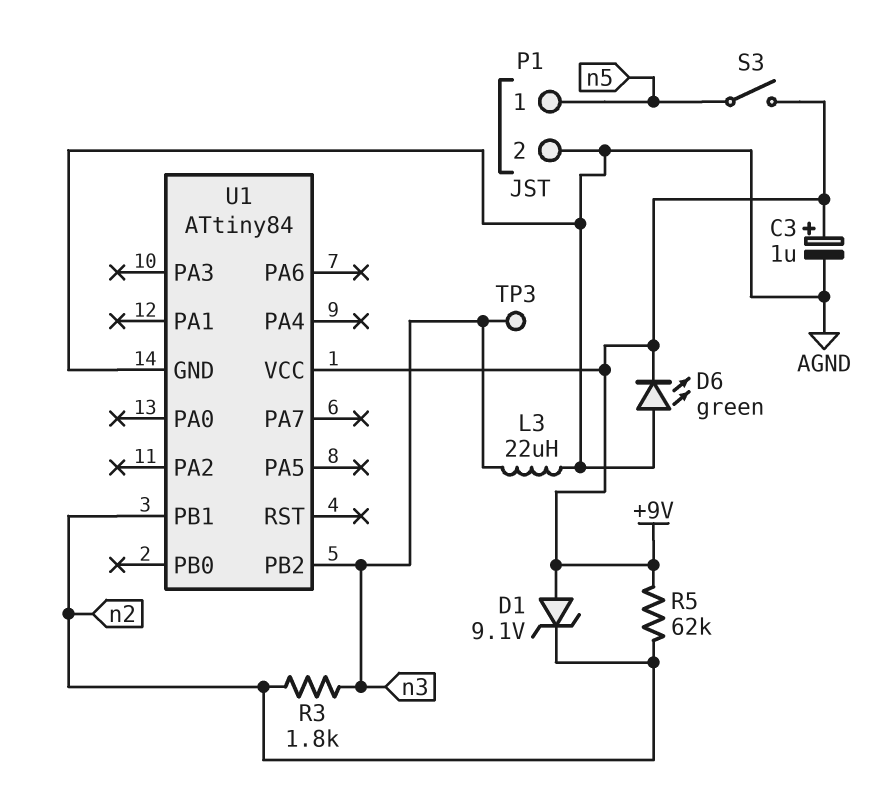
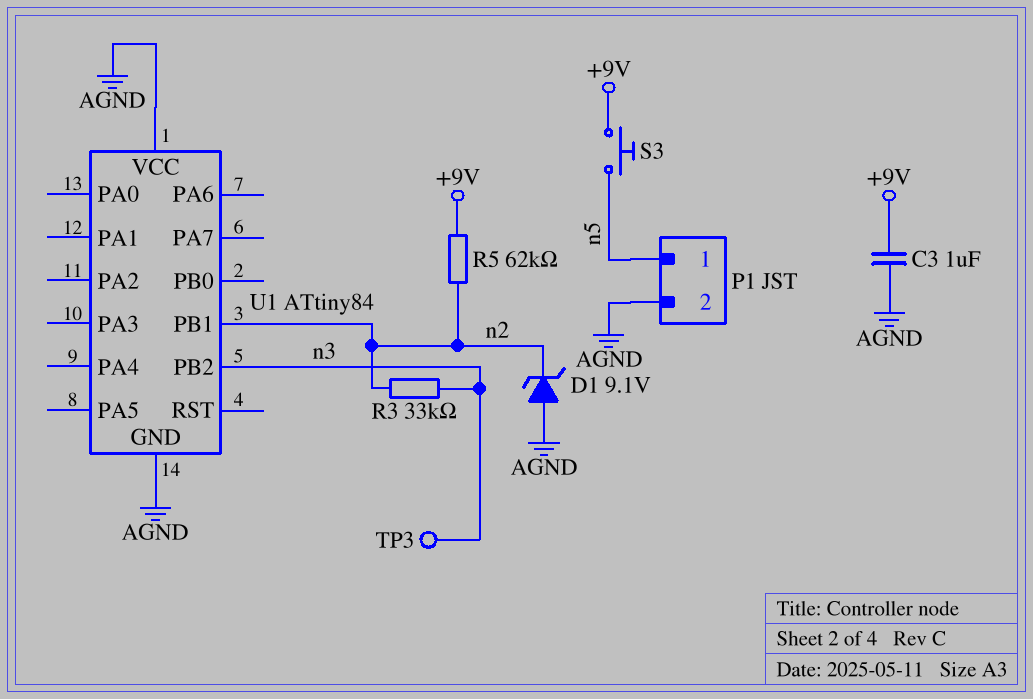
C3: 1uF (plus +9V, minus AGND) -> 1uF (+9V, AGND)
D1: zener 9.1V (A +9V, K n2) -> zener 9.1V (A AGND, K n2)
D6: LED green (A AGND, K +9V) -> none
L3: 22uH (AGND, n3) -> none
R3: 1.8k (n2, n3) -> 33k (n2, n3)
S3: switch (+9V, n5) -> button (+9V, n5)
U1 pin VCC: +9V -> AGND

